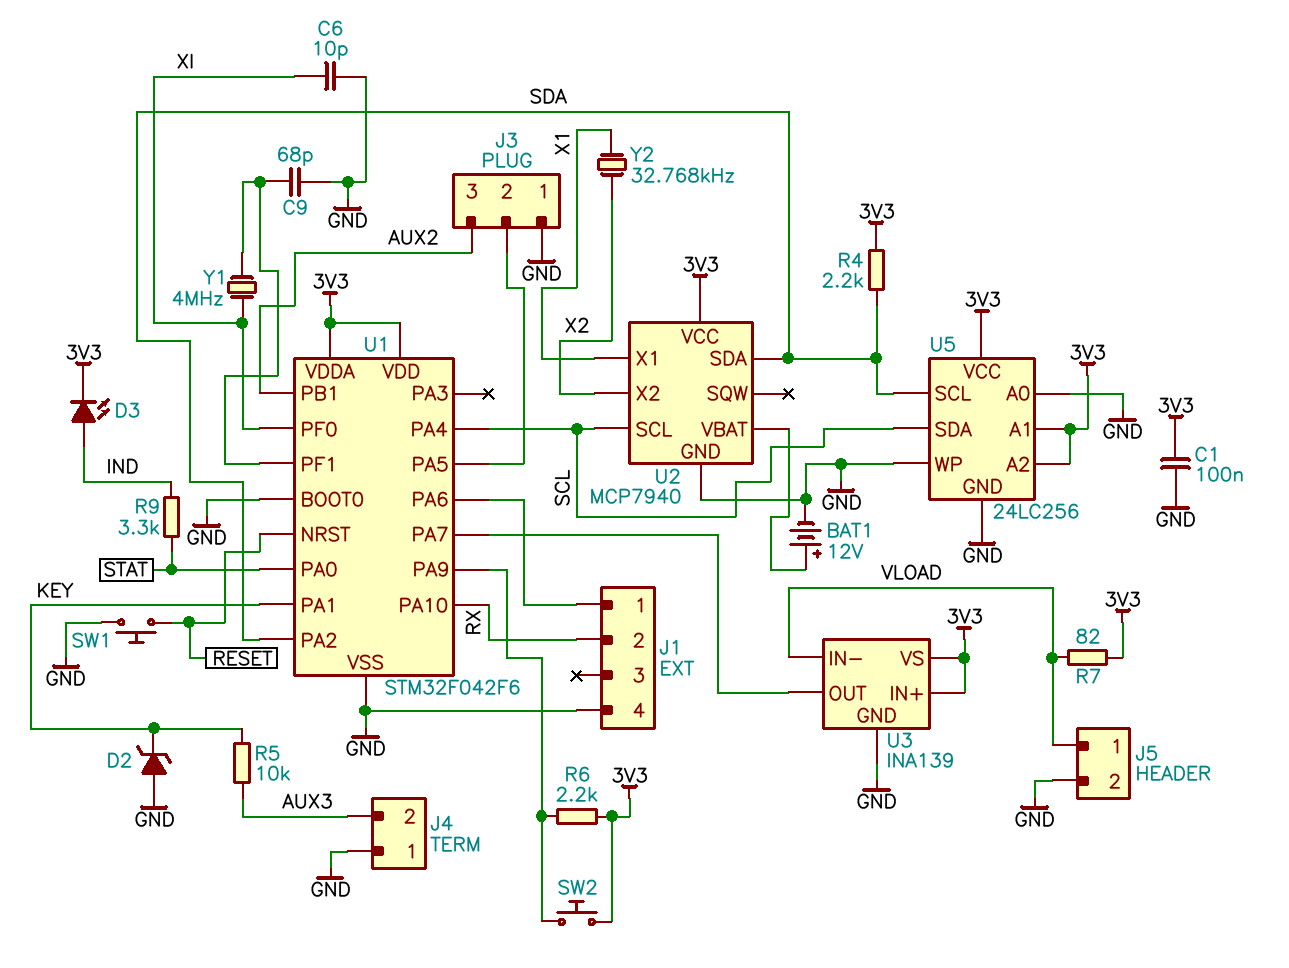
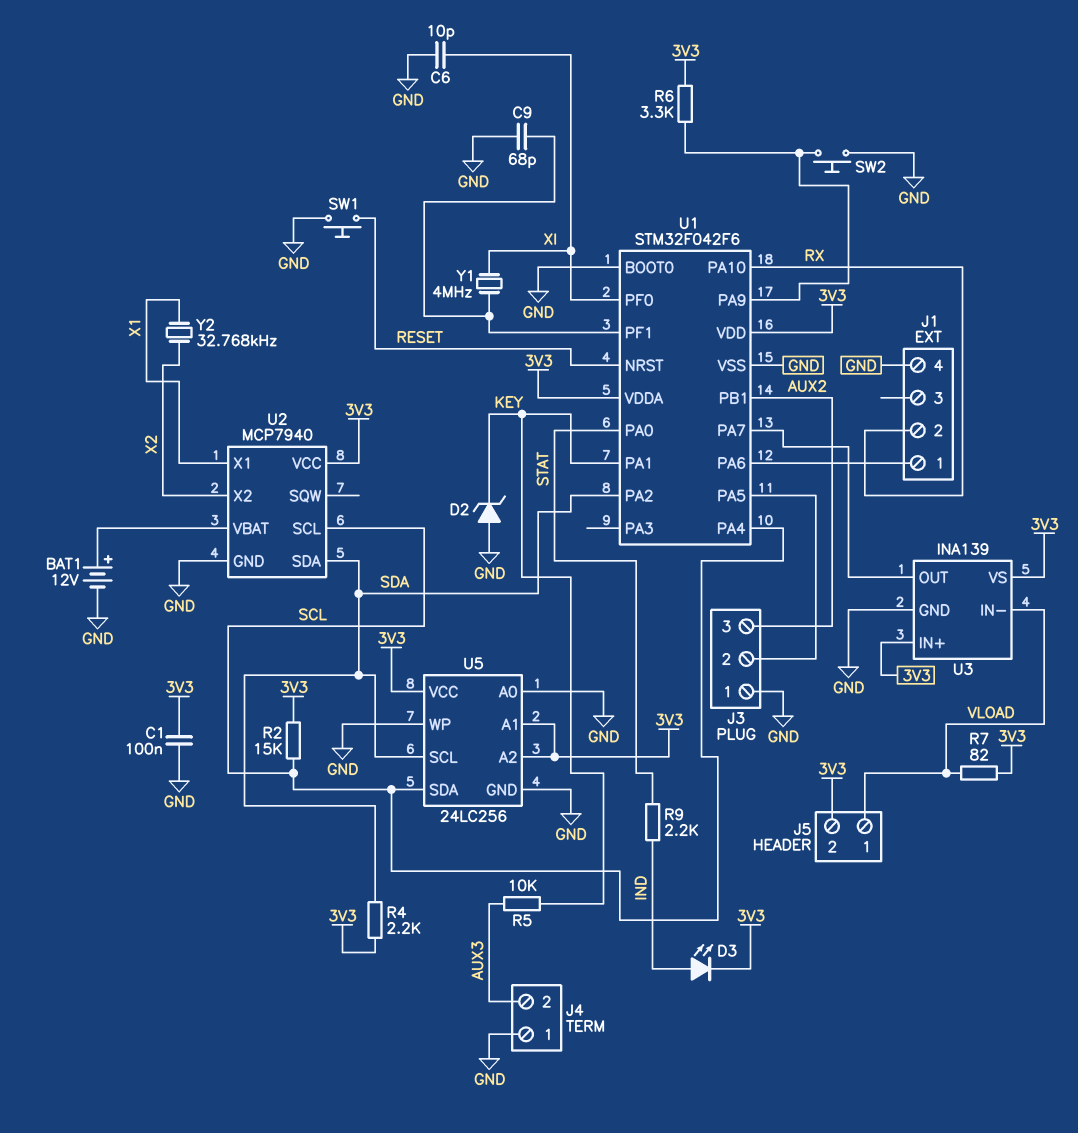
J5 pin 2: GND -> 3V3
R2: none -> 15k (3V3, SCL)
R6: 2.2k (3V3, U1/PA9) -> 3.3k (3V3, U1/PA9)
R9: 3.3k (IND, STAT) -> 2.2k (IND, STAT)
SW2: button (3V3, U1/PA9) -> button (GND, U1/PA9)

